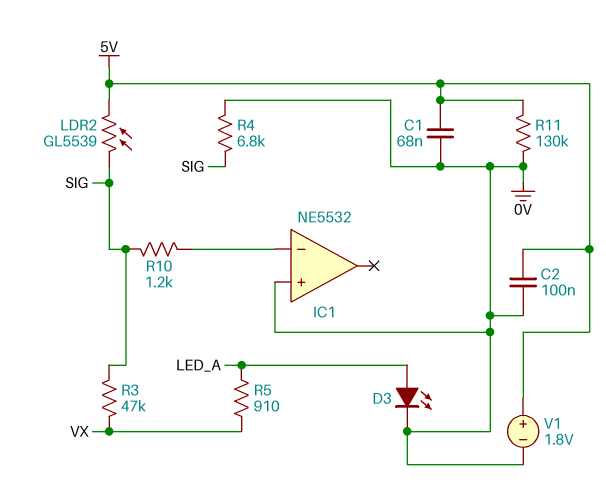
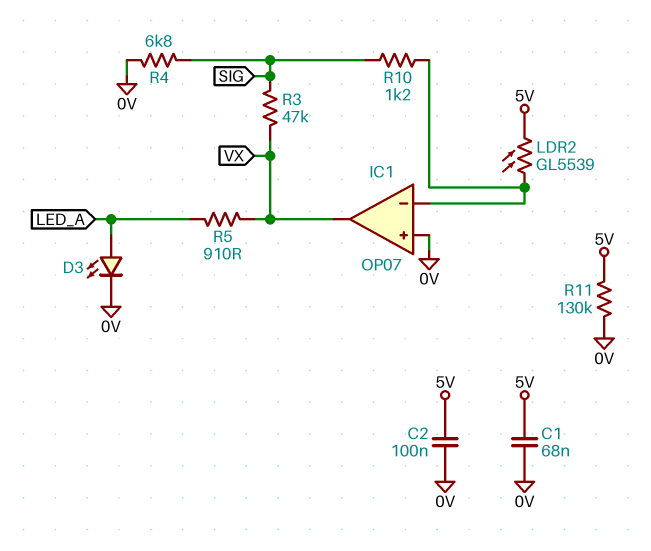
IC1: NE5532 -> OP07
IC1 pin out: none -> VX
LDR2: GL5539 (5V, SIG) -> GL5539 (5V, IC1/in-)
V1: 1.8V (plus 5V, minus 0V) -> none

